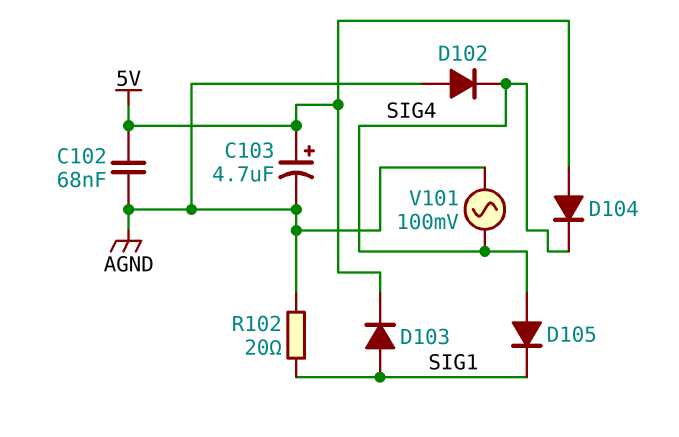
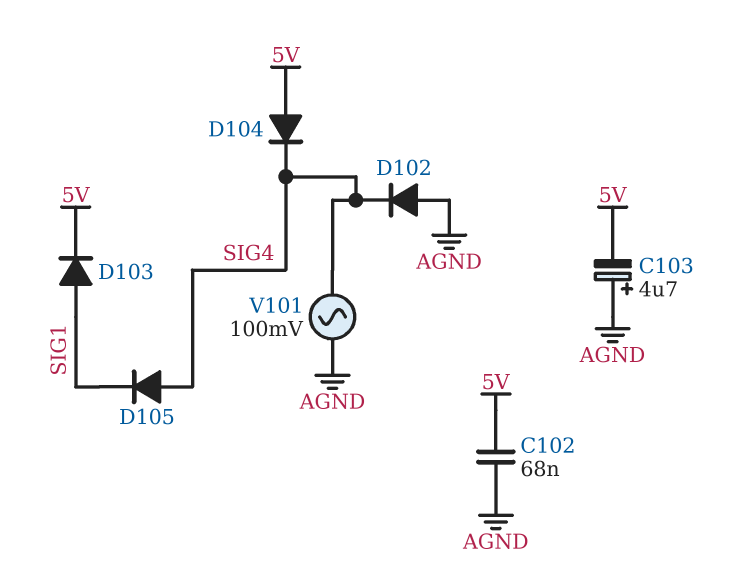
C103: 4.7uF (plus 5V, minus AGND) -> 4.7uF (plus AGND, minus 5V)
R102: 20 (AGND, SIG1) -> none

